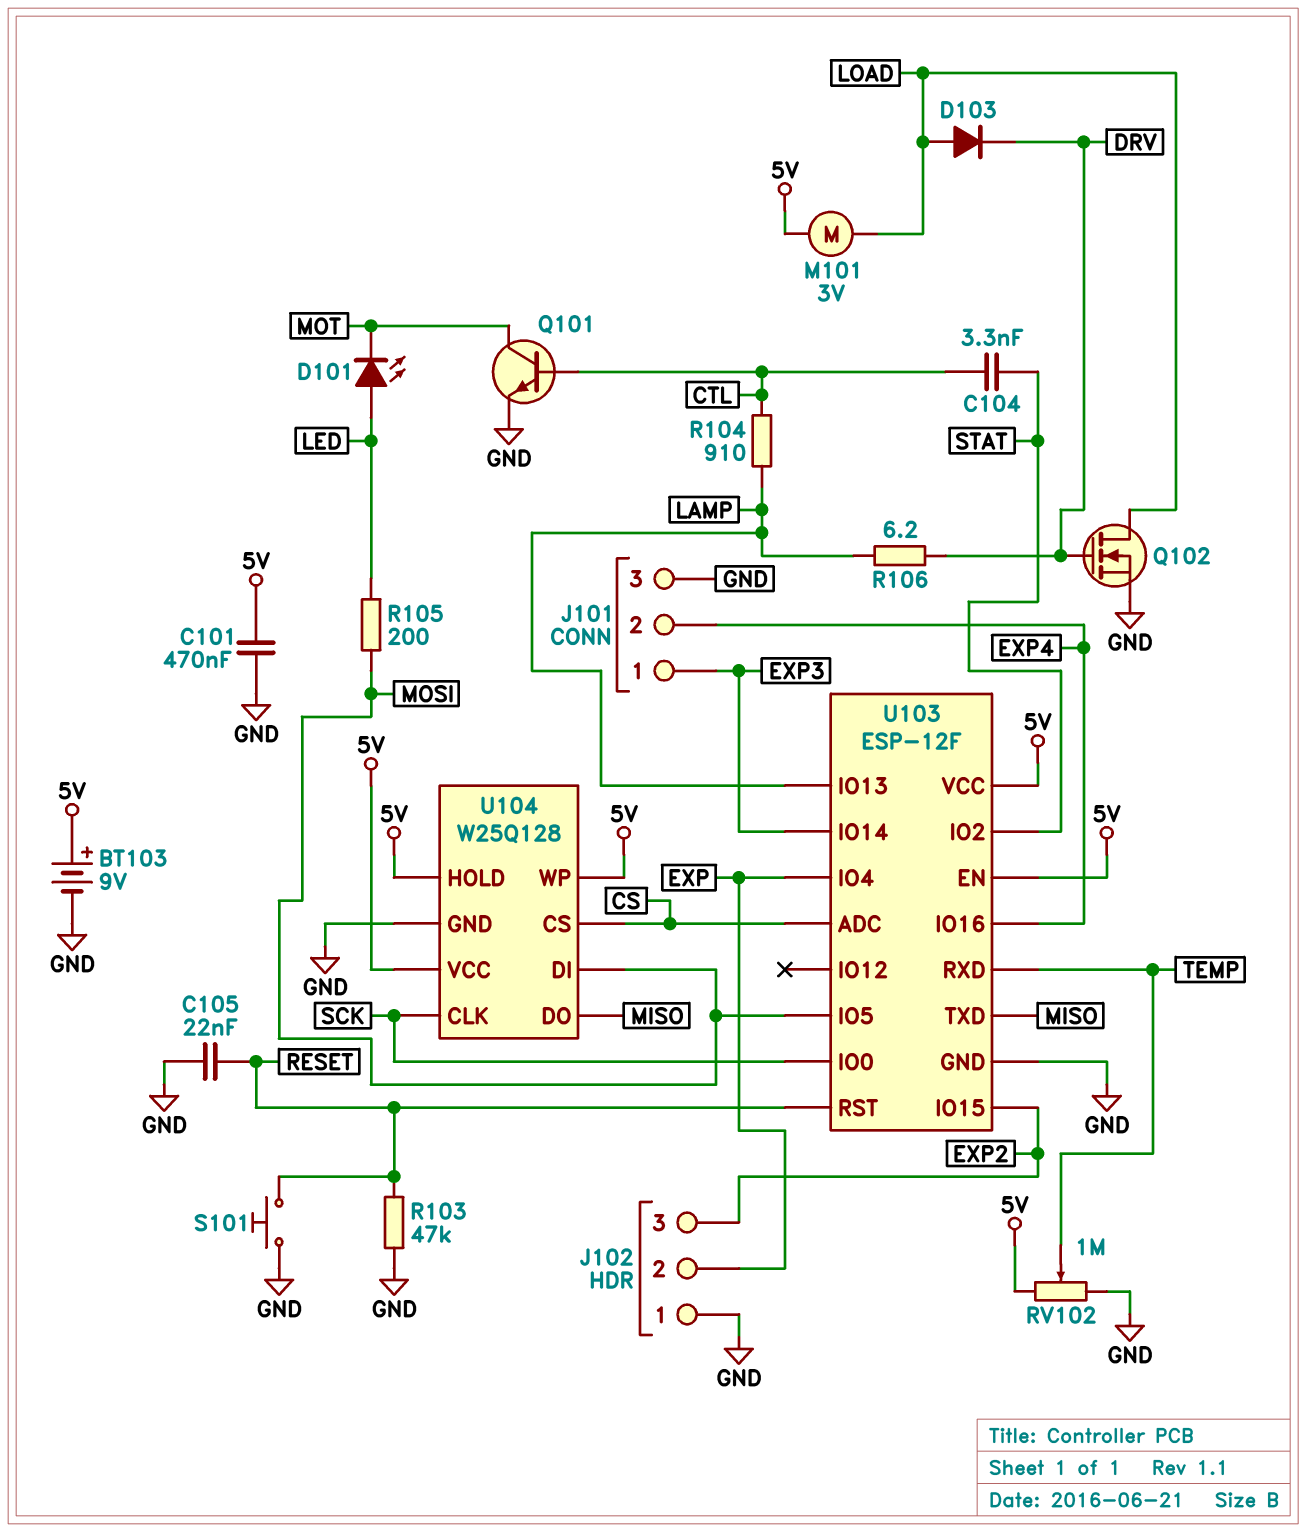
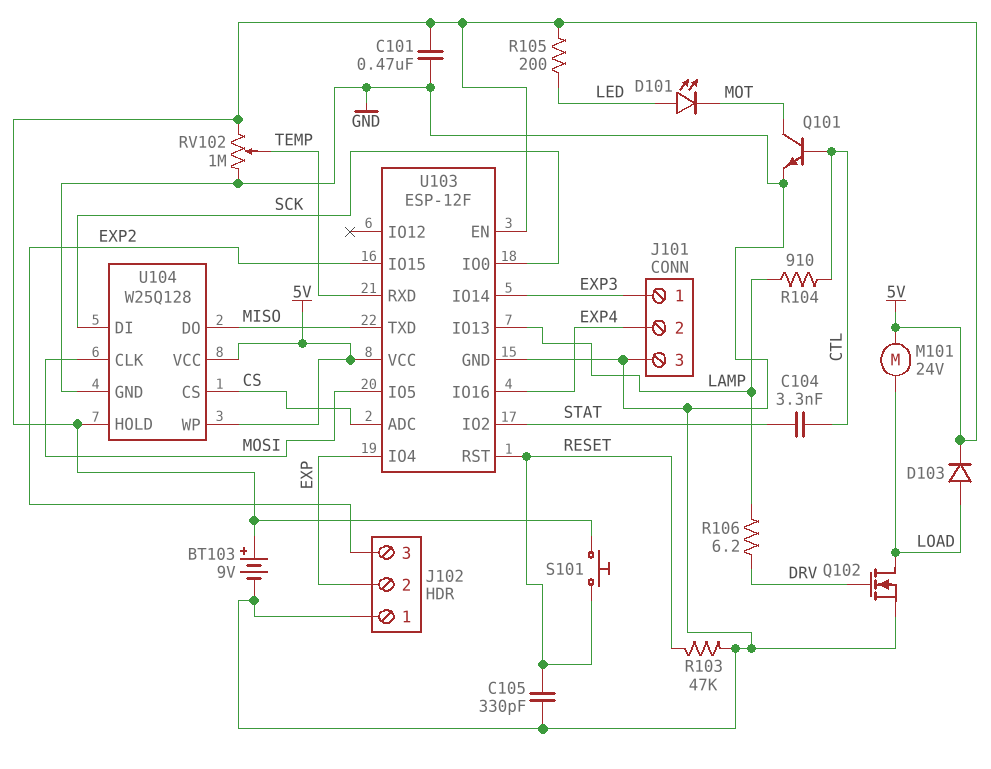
C105: 22nF (GND, RESET) -> 330pF (GND, RESET)
D103: diode (A LOAD, K DRV) -> diode (A LOAD, K 5V)
M101: motor 3V (5V, LOAD) -> motor 24V (5V, LOAD)
R105: 200 (LED, MOSI) -> 200 (5V, LED)
S101: button (GND, RESET) -> button (5V, RESET)
U104 pin CLK: SCK -> MOSI
U104 pin DI: MOSI -> SCK

